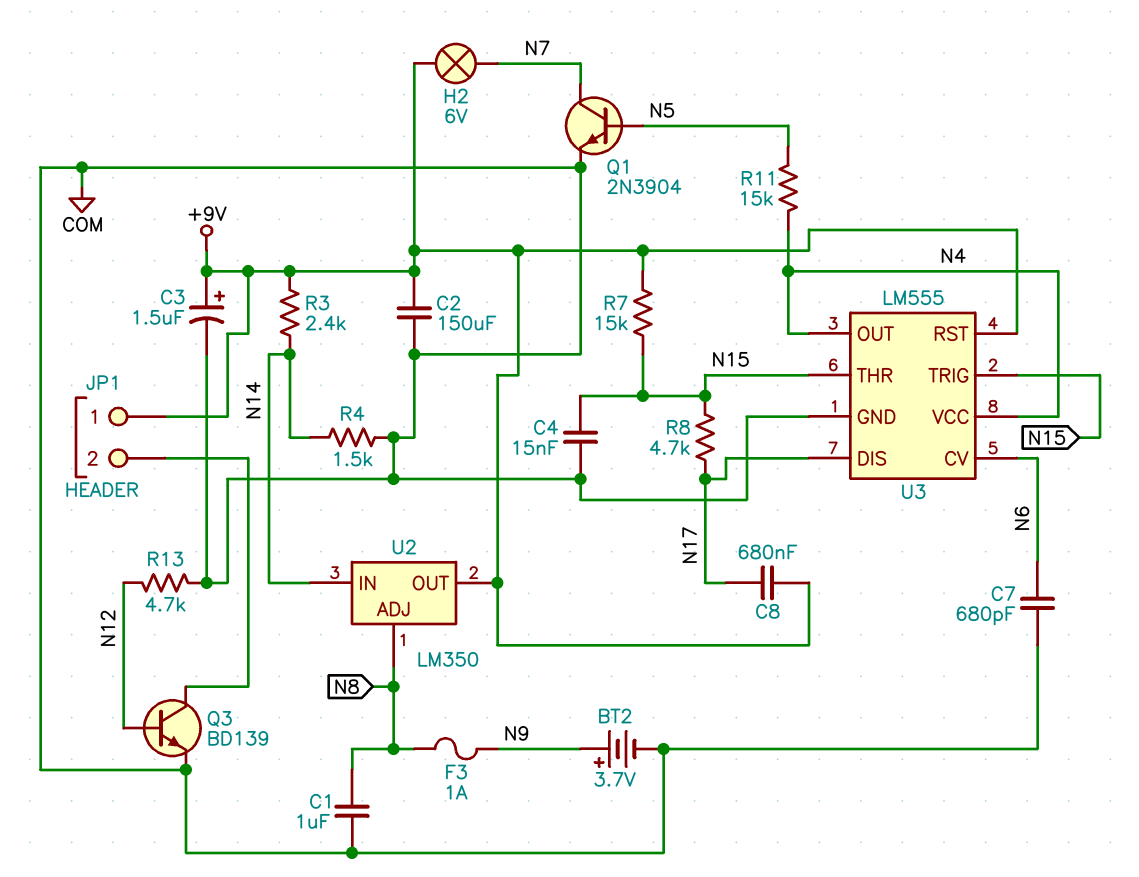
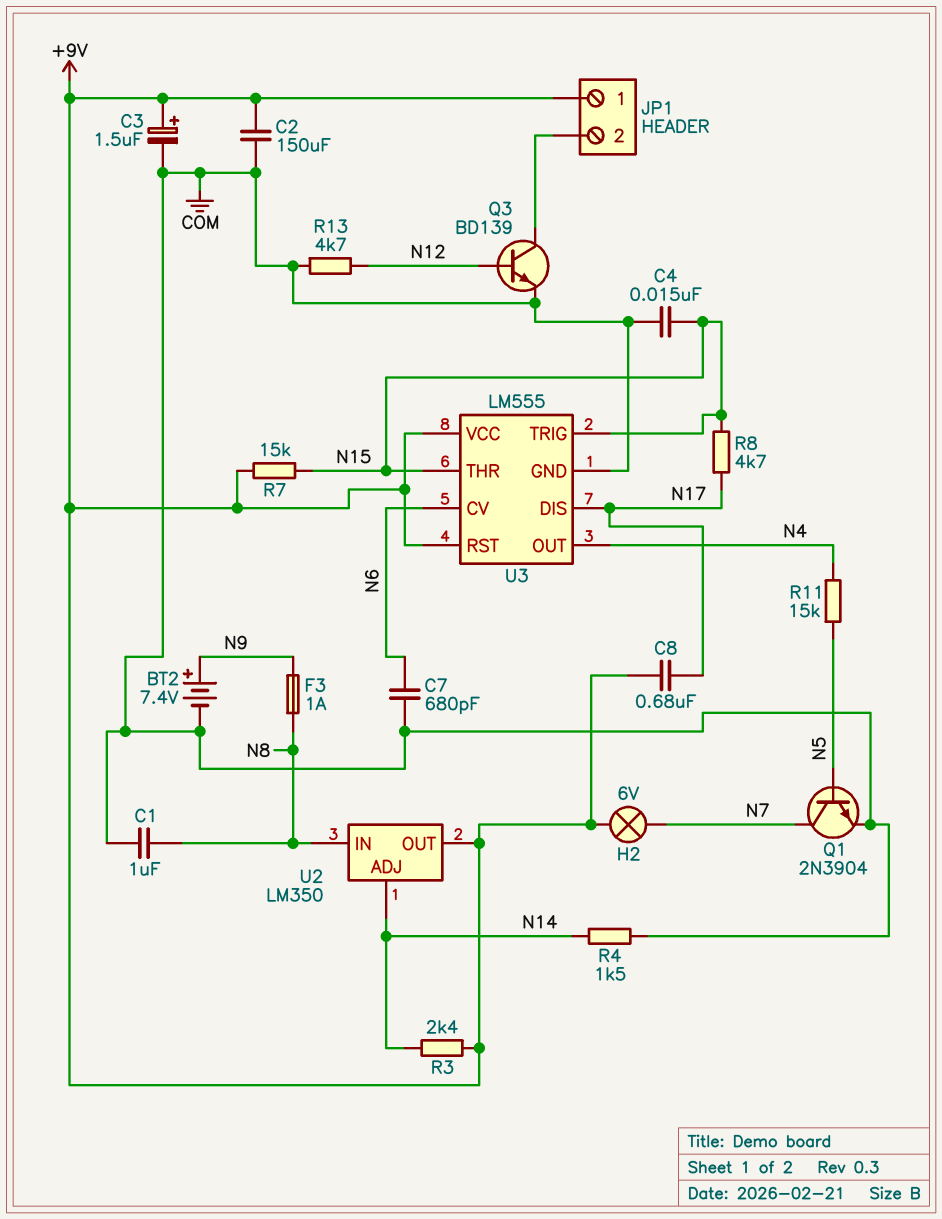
BT2: 3.7V (plus N9, minus COM) -> 7.4V (plus N9, minus COM)
U2 pin ADJ: N8 -> N14
U2 pin IN: N14 -> N8
U3 pin VCC: N4 -> +9V

